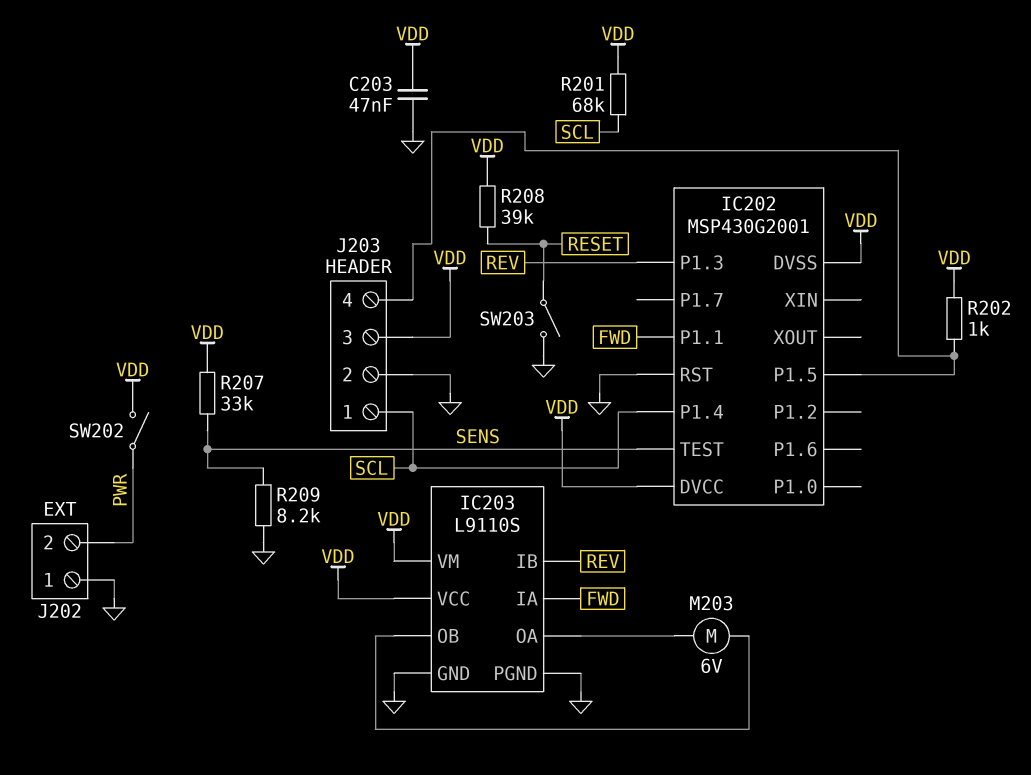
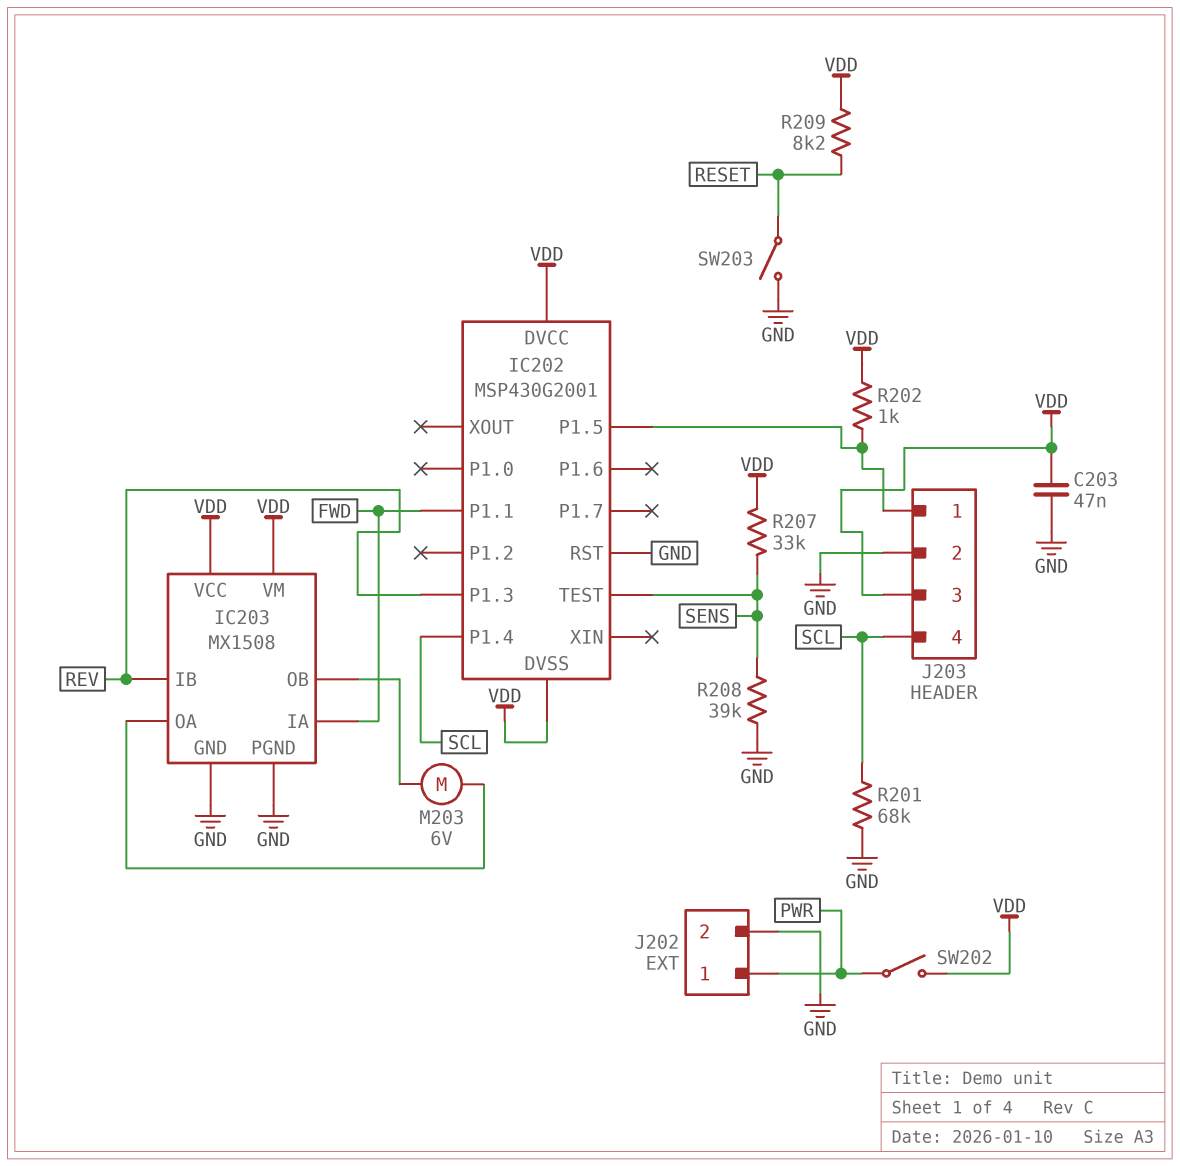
IC203: L9110S -> MX1508
J202 pin 1: GND -> PWR
J202 pin 2: PWR -> GND
J203 pin 1: SCL -> IC202/P1.5
J203 pin 4: IC202/P1.5 -> SCL
R201: 68k (SCL, VDD) -> 68k (GND, SCL)
R208: 39k (RESET, VDD) -> 39k (GND, SENS)
R209: 8.2k (GND, SENS) -> 8.2k (RESET, VDD)

